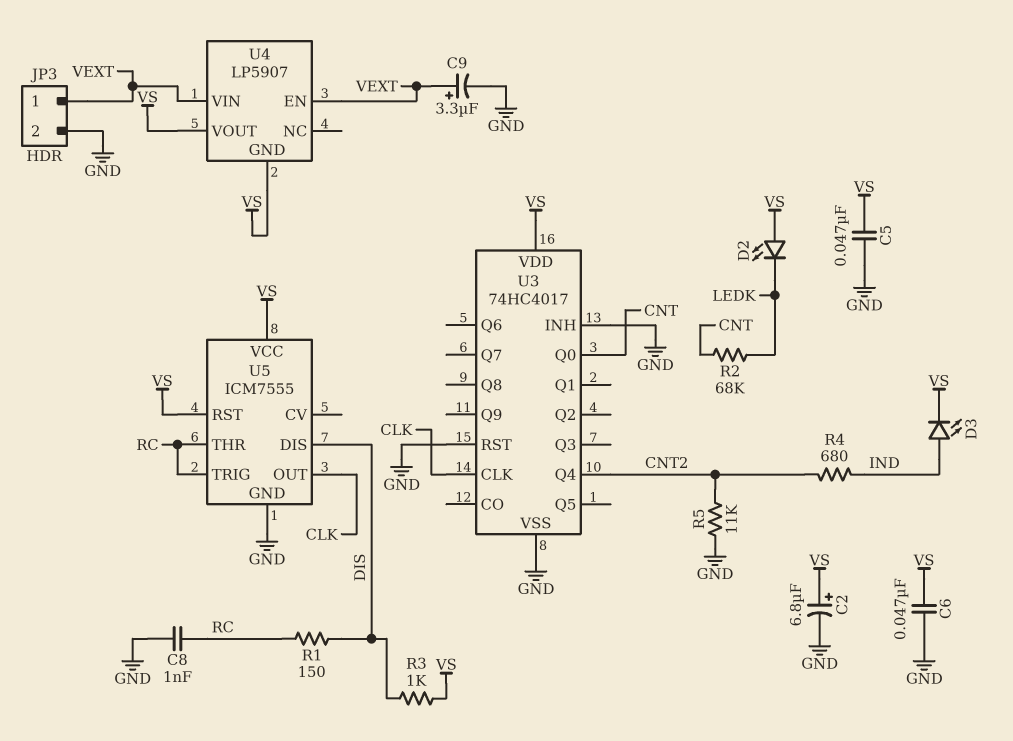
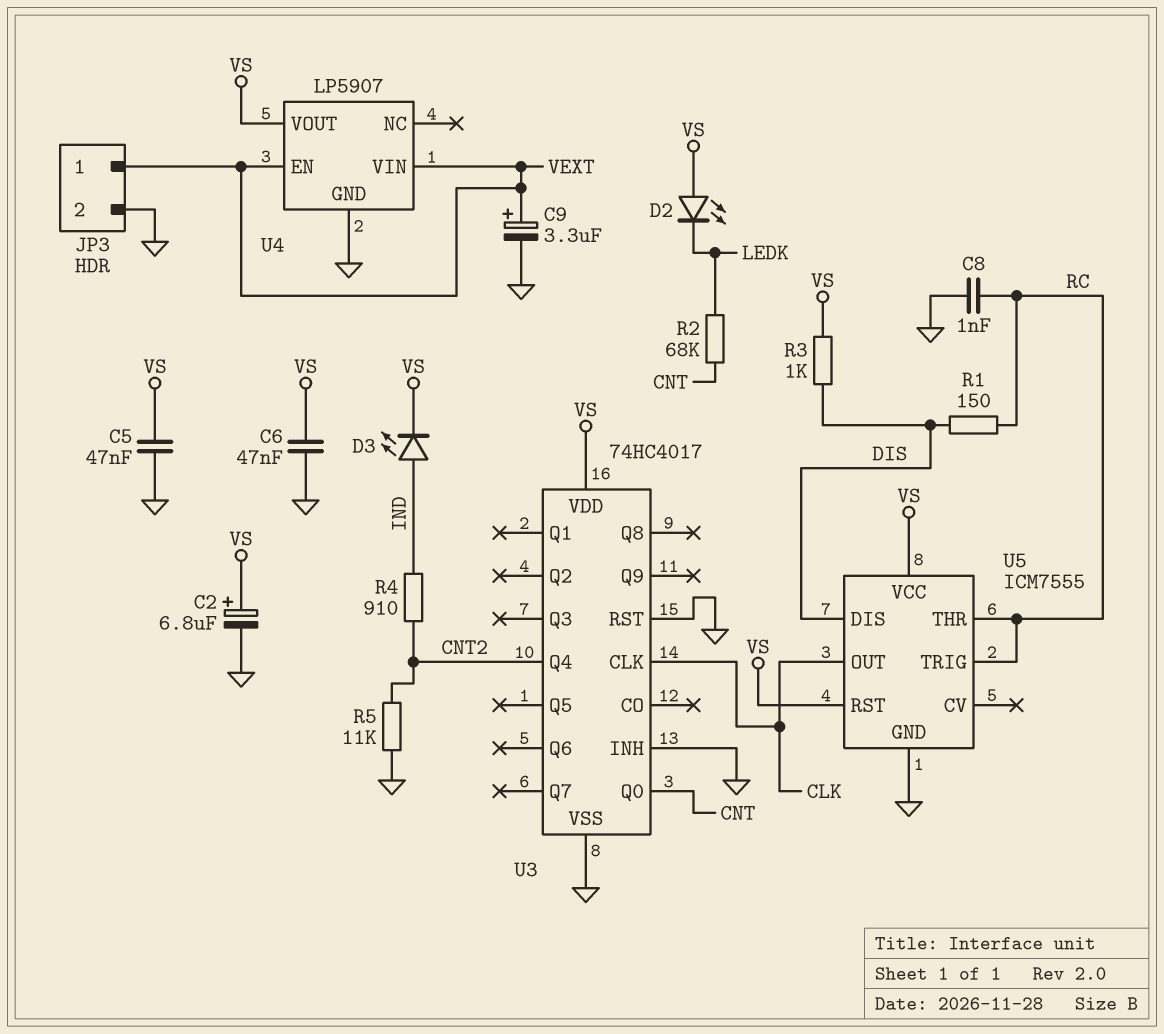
R4: 680 (CNT2, IND) -> 910 (CNT2, IND)
U4 pin GND: VS -> GND

